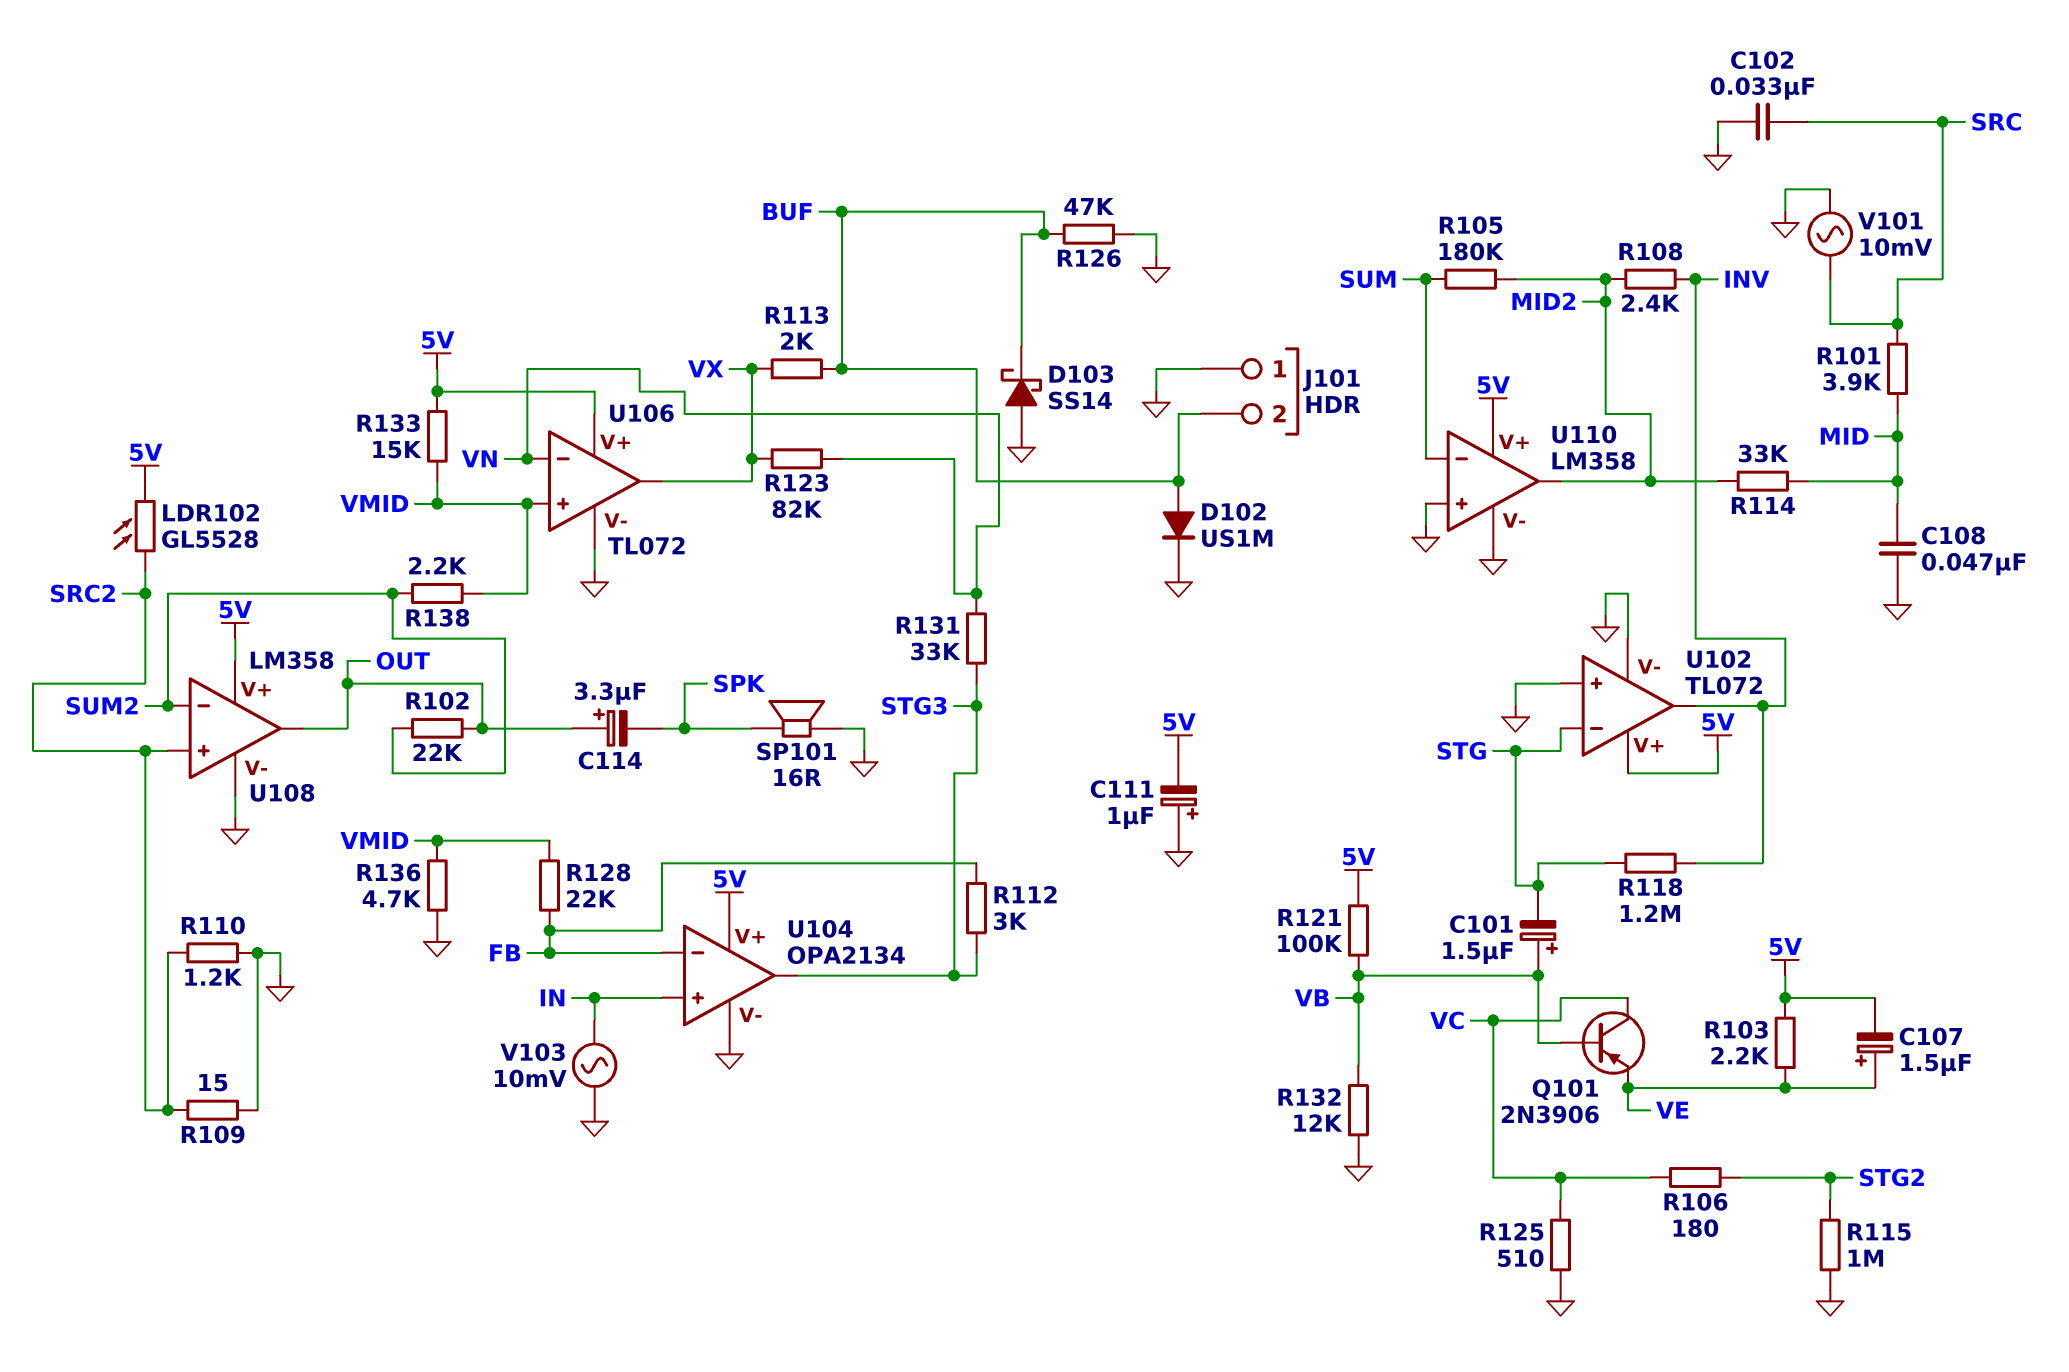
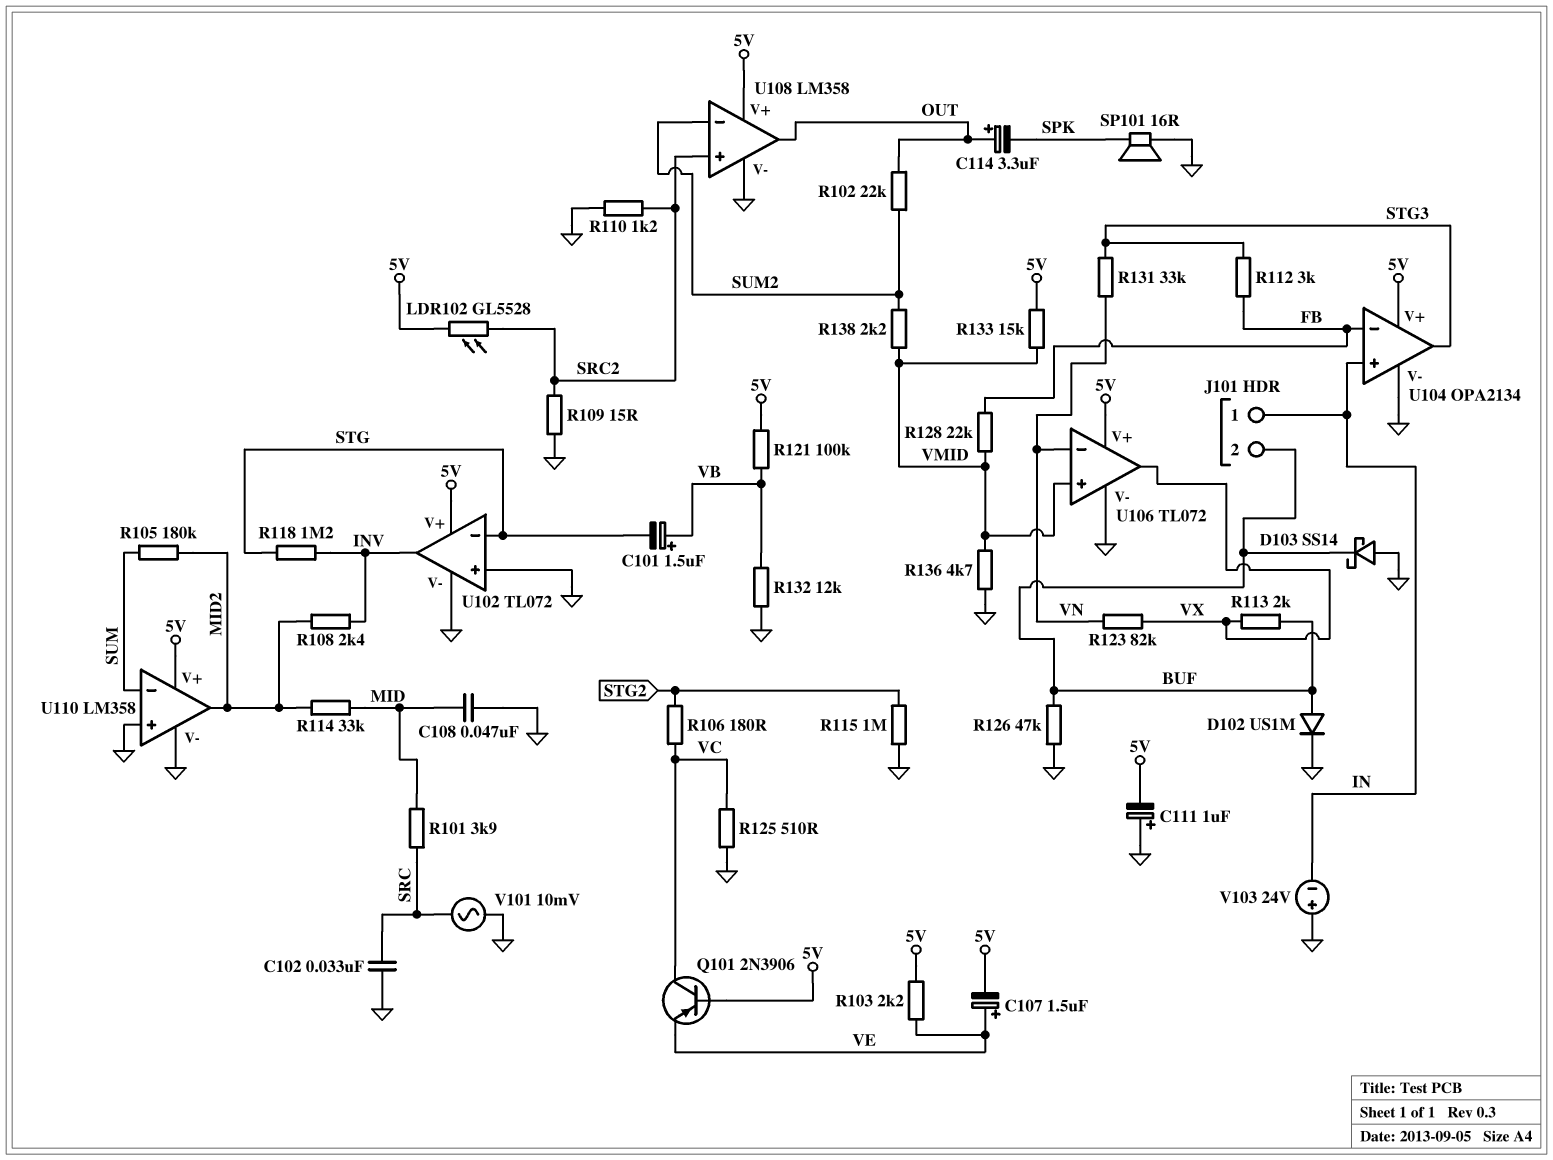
J101 pin 1: GND -> IN
Q101: PNP 2N3906 (B VB, C VC, E VE) -> PNP 2N3906 (B 5V, C VC, E VE)
V103: AC 10mV (GND, IN) -> 24V (plus GND, minus IN)

